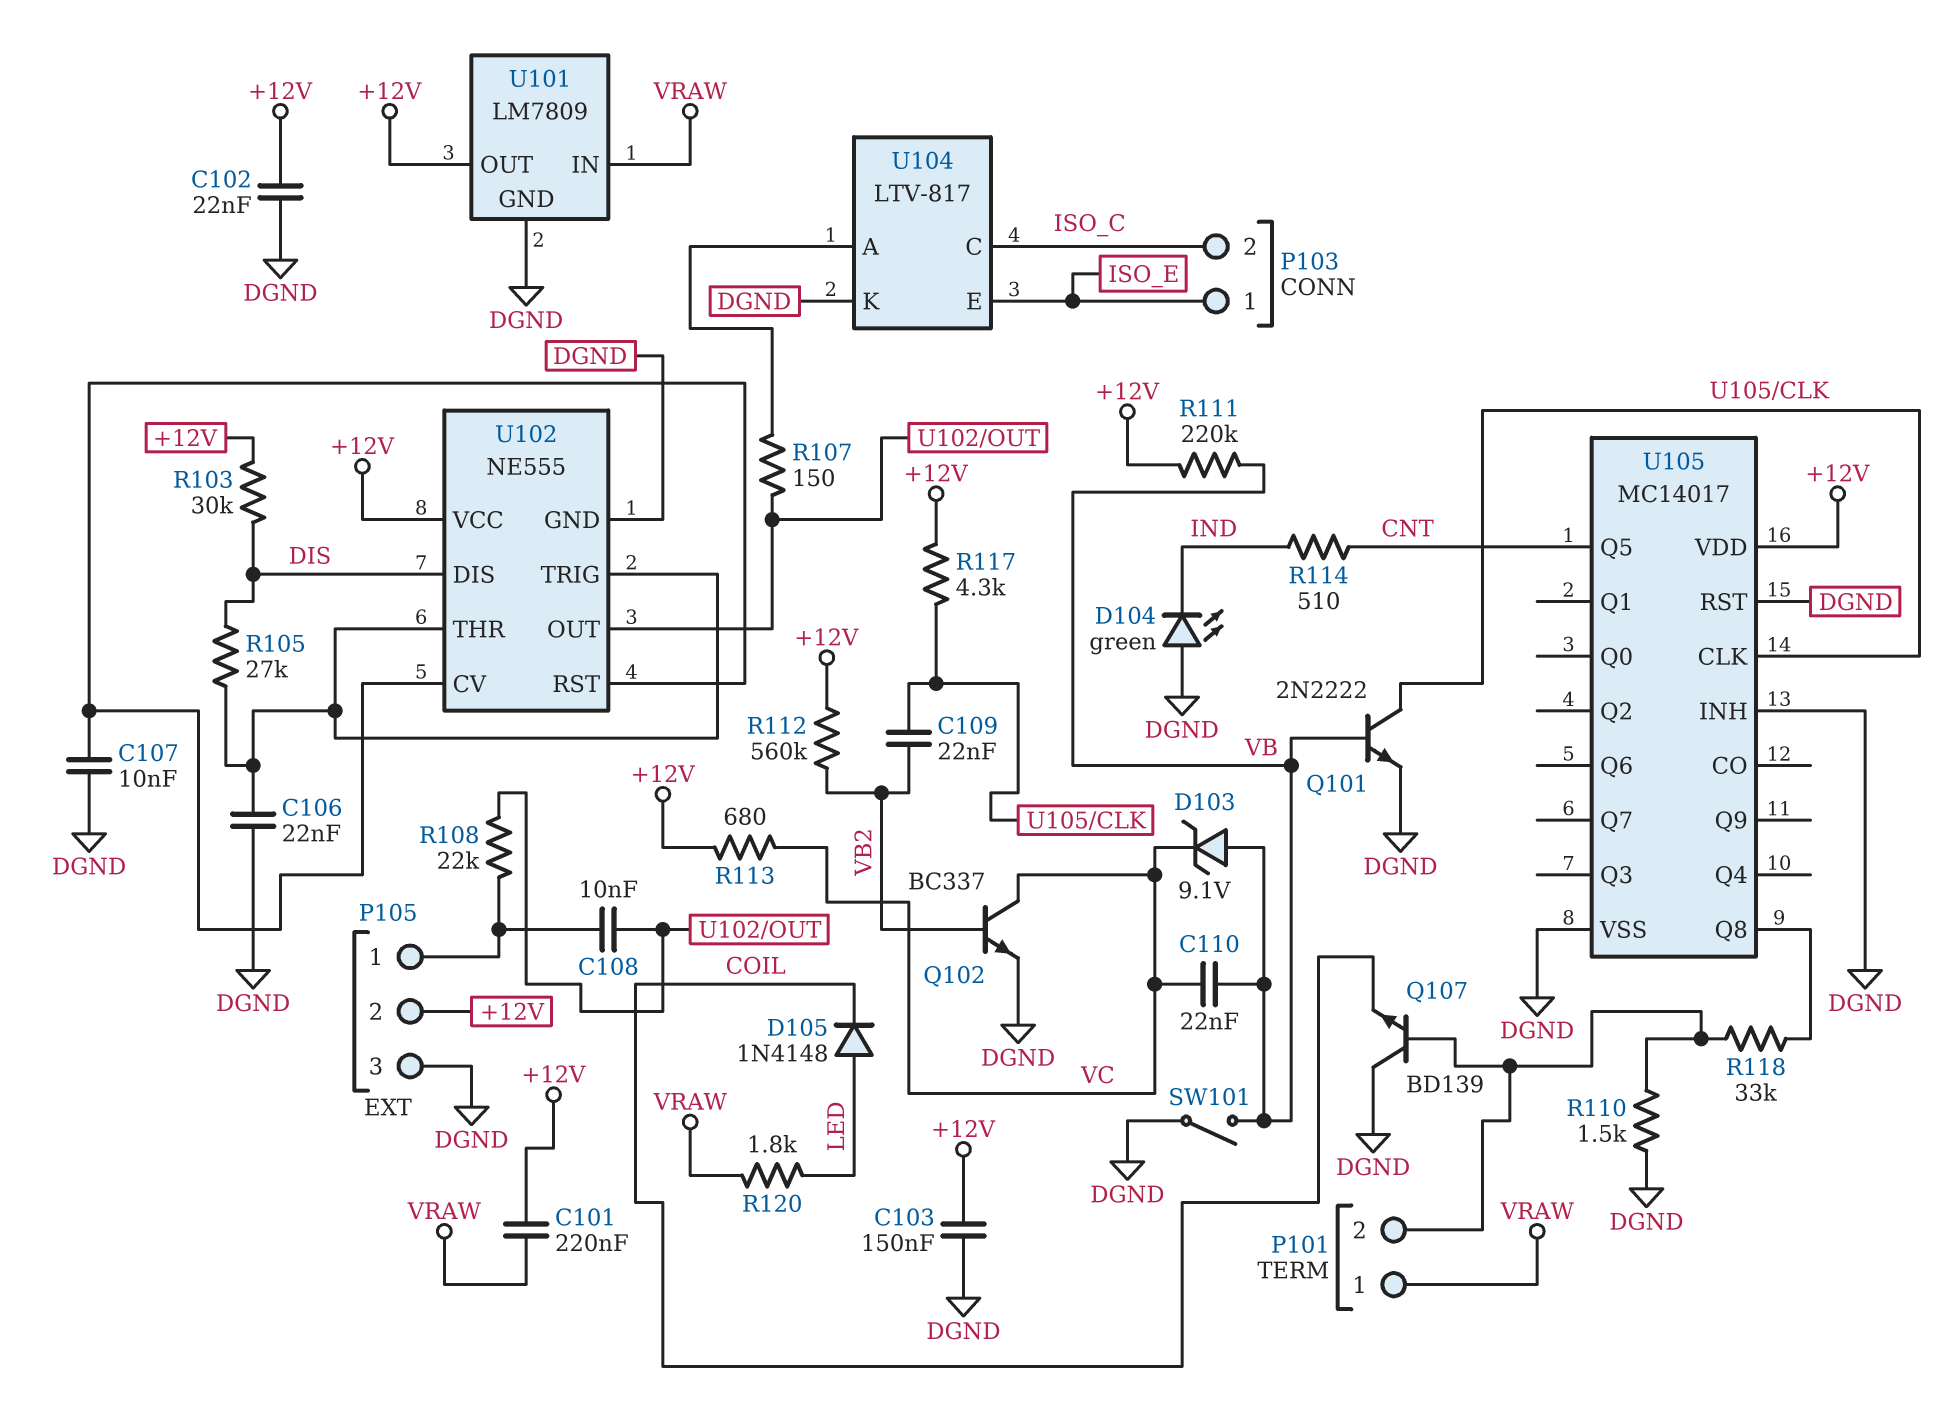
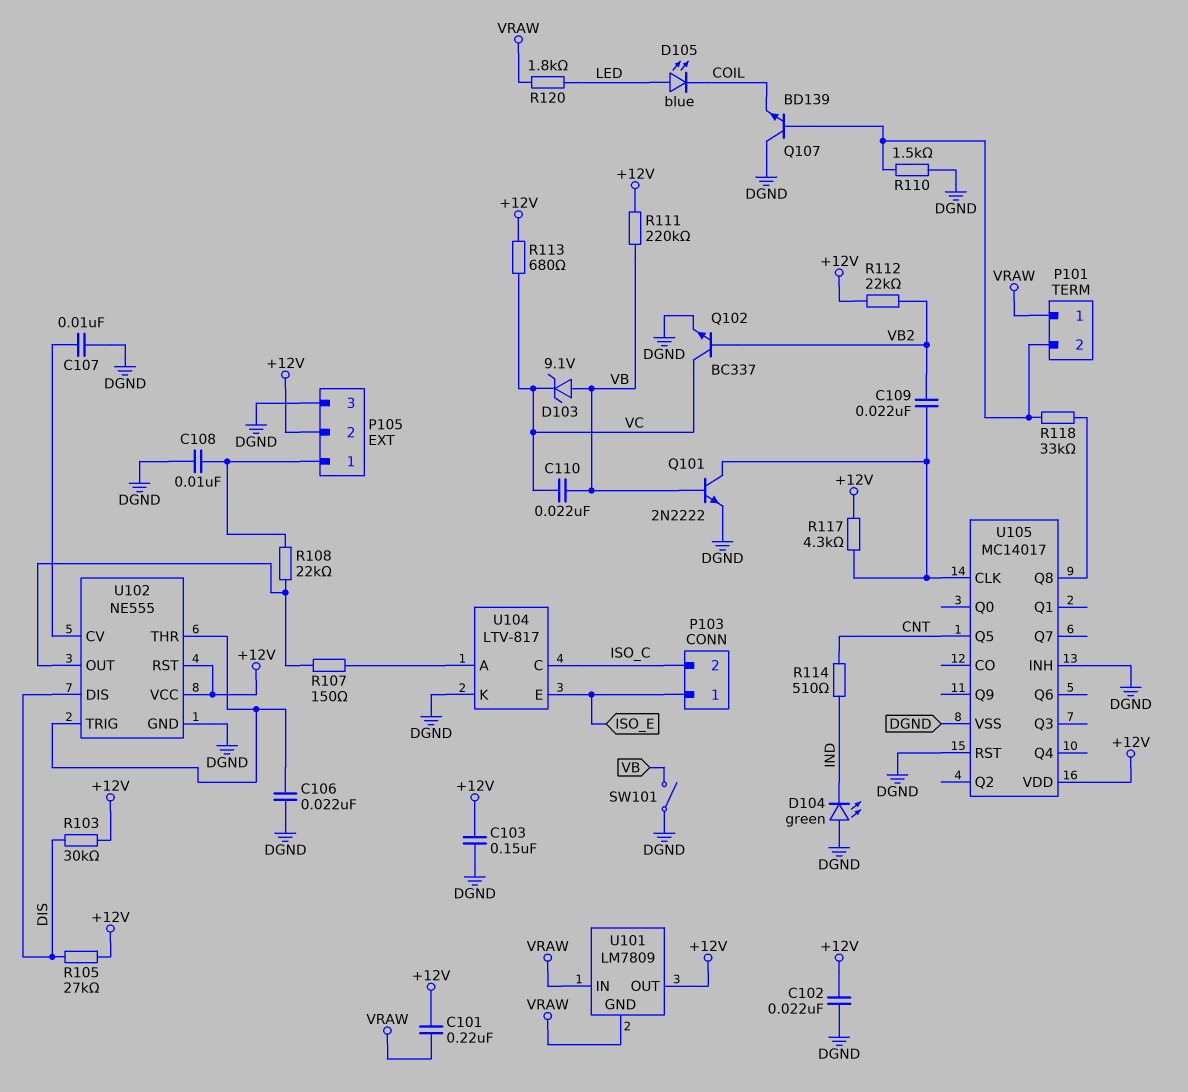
C108: 10nF (P105/1, U102/OUT) -> 10nF (DGND, P105/1)
D105: diode 1N4148 (A LED, K COIL) -> LED blue (A LED, K COIL)
R105: 27k (DIS, U102/THR) -> 27k (+12V, DIS)
R112: 560k (+12V, VB2) -> 22k (+12V, VB2)
U101 pin GND: DGND -> VRAW
U102 pin RST: U102/CV -> +12V

